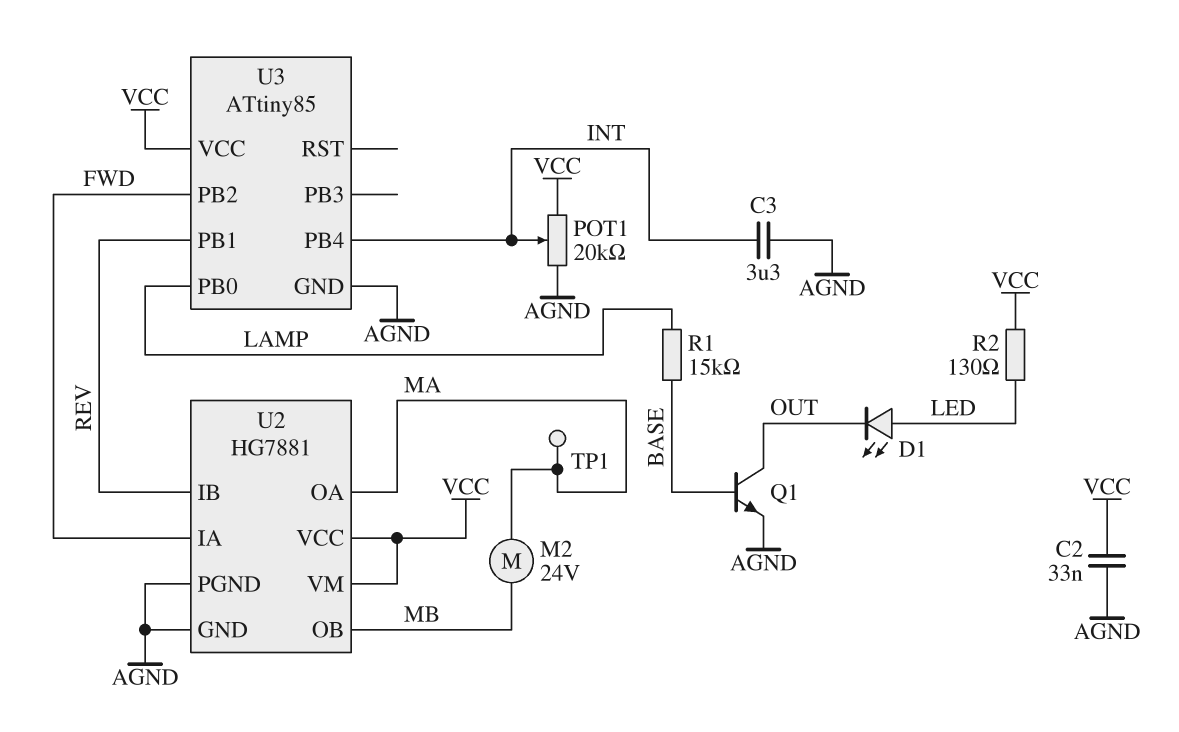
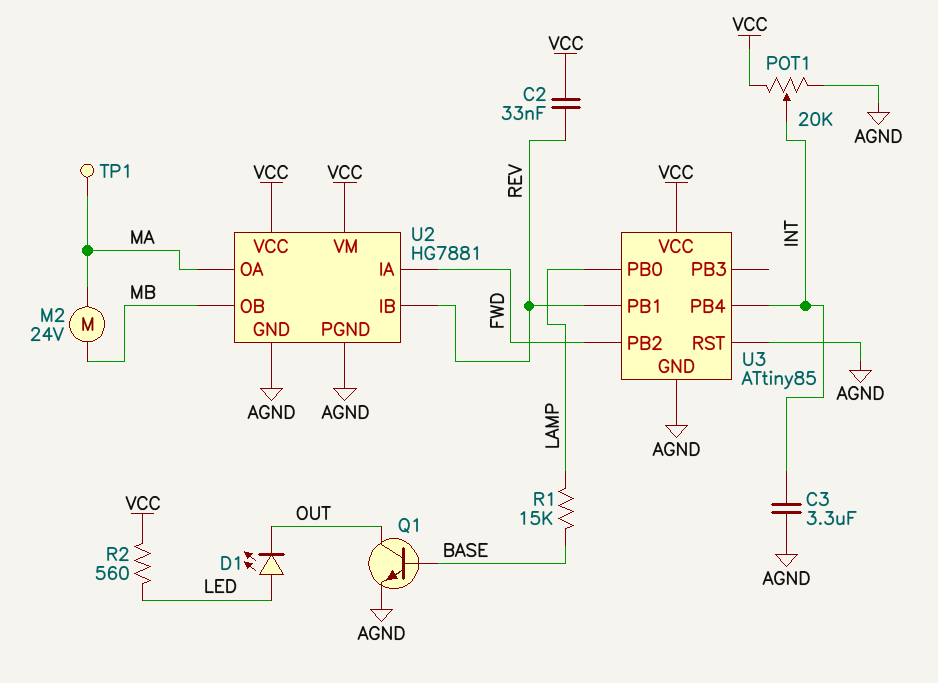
C2: 33nF (AGND, VCC) -> 33nF (REV, VCC)
R2: 130 (LED, VCC) -> 560 (LED, VCC)
U3 pin RST: none -> AGND

